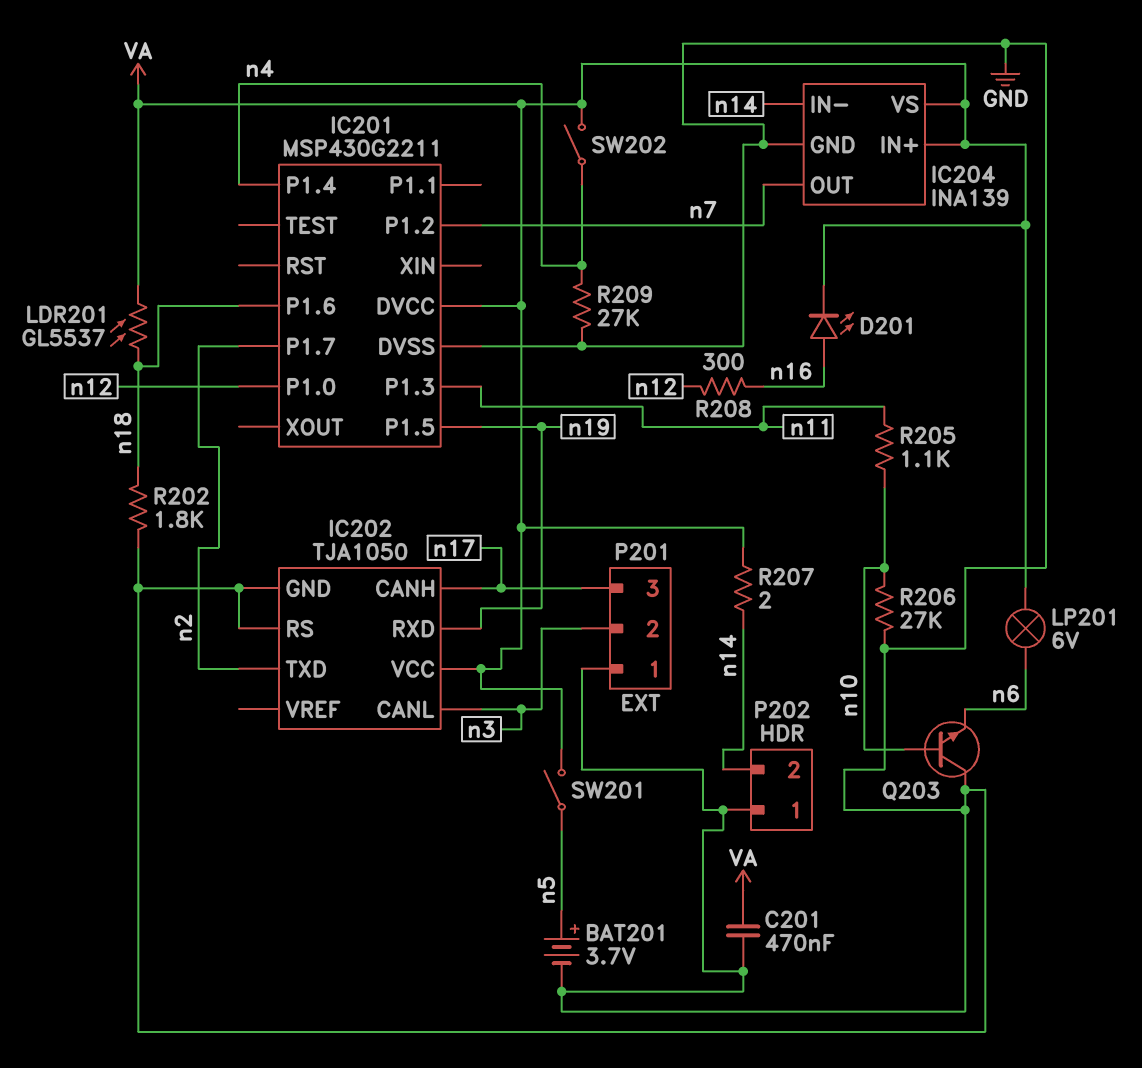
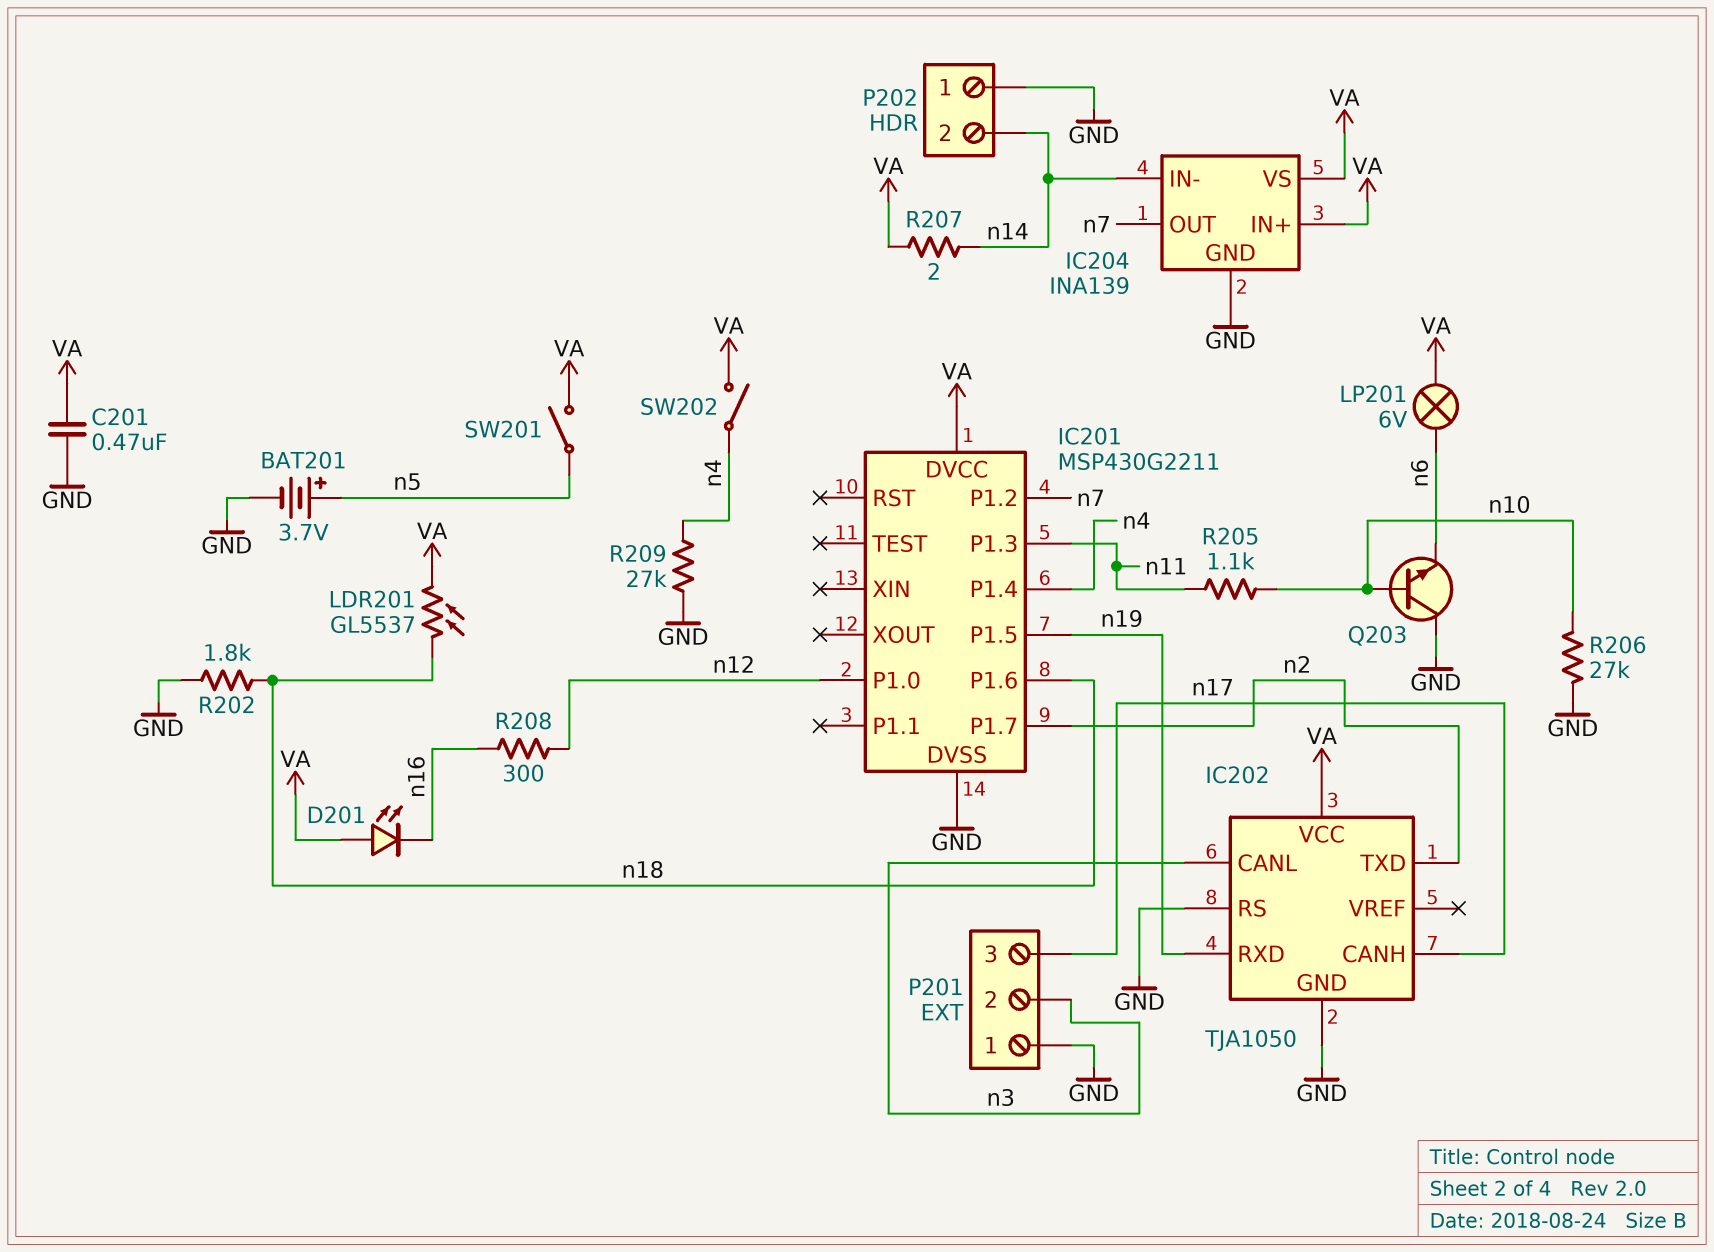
D201: LED (A n16, K VA) -> LED (A VA, K n16)

